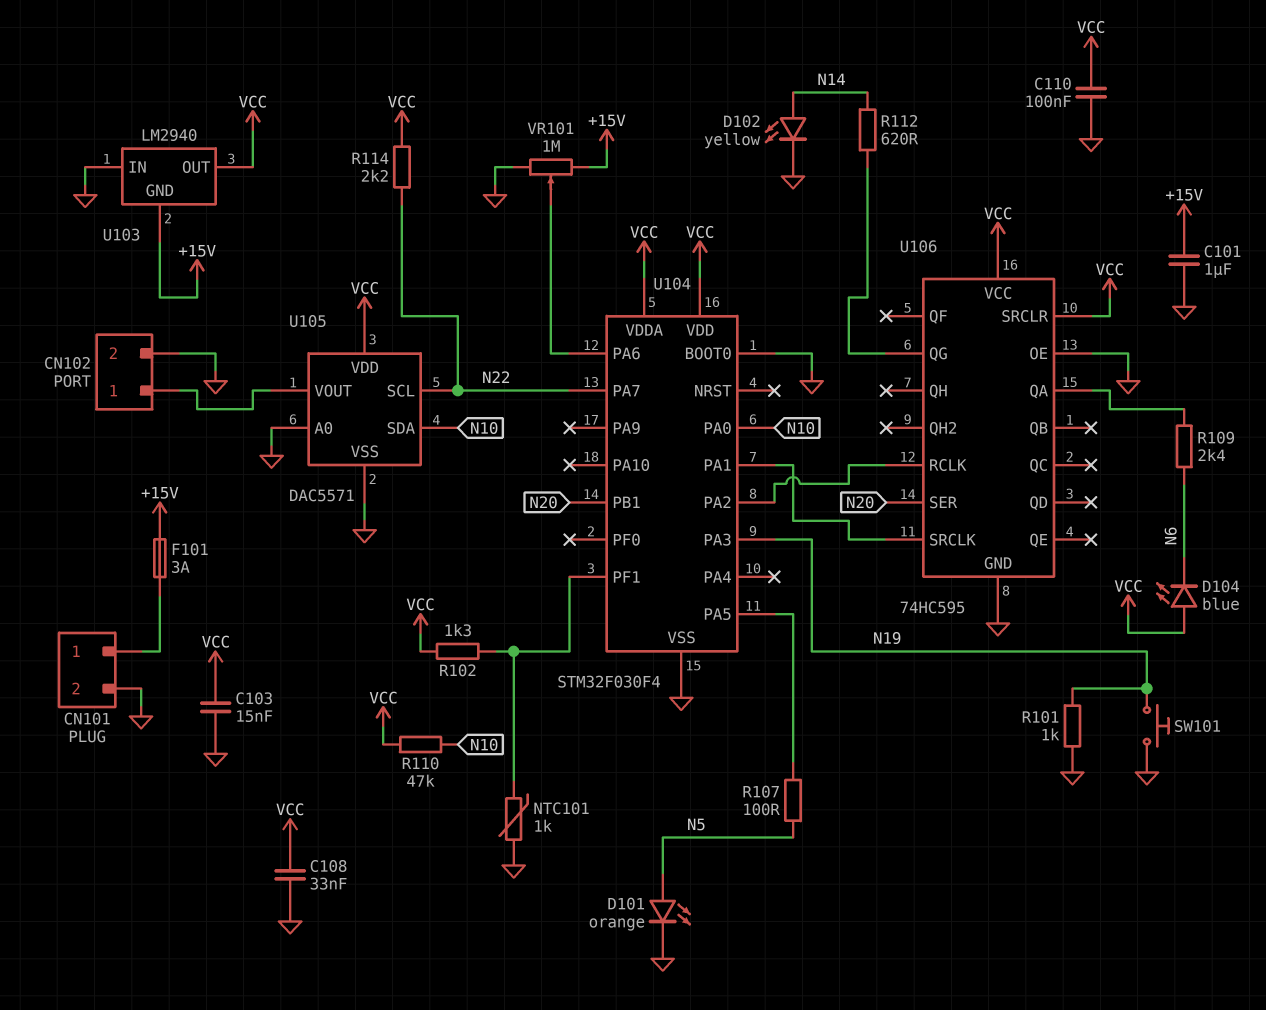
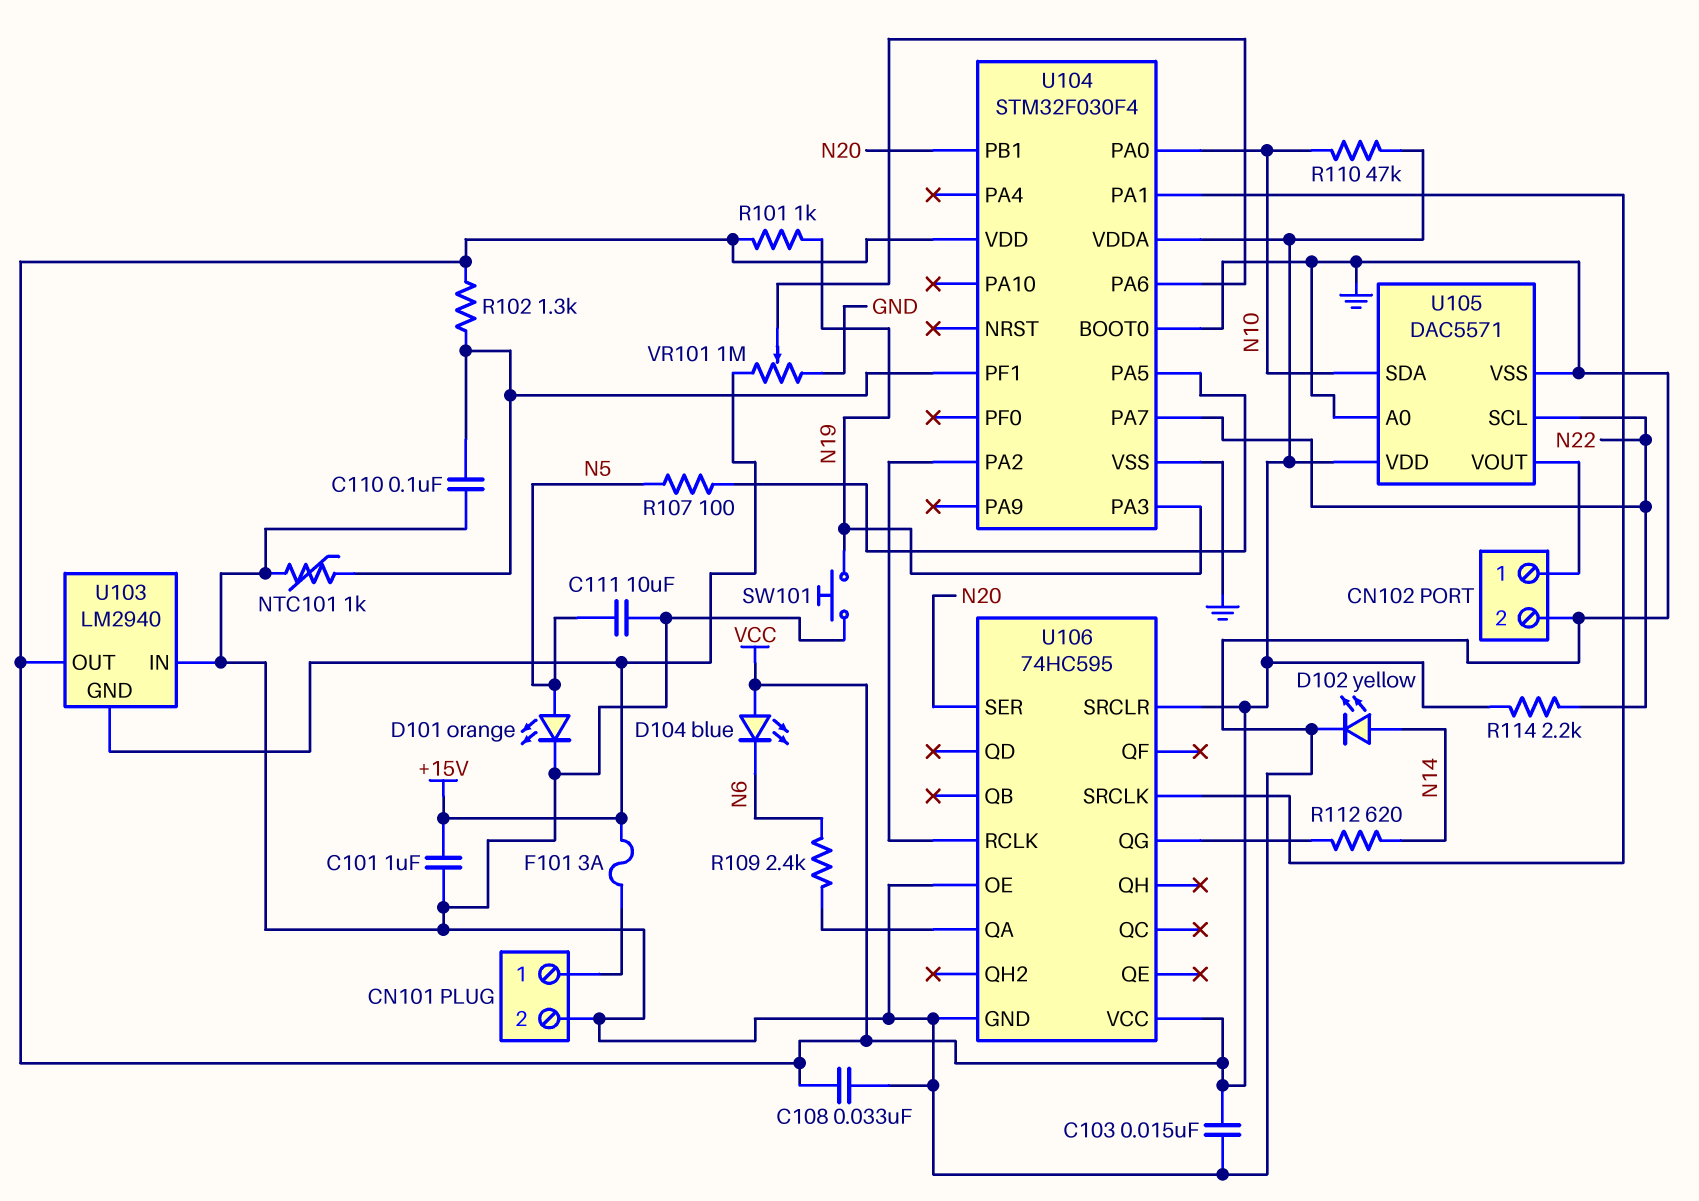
C110: 100nF (GND, VCC) -> 100nF (GND, U104/PF1)
C111: none -> 10uF (GND, N5)
R101: 1k (GND, N19) -> 1k (N19, VCC)

